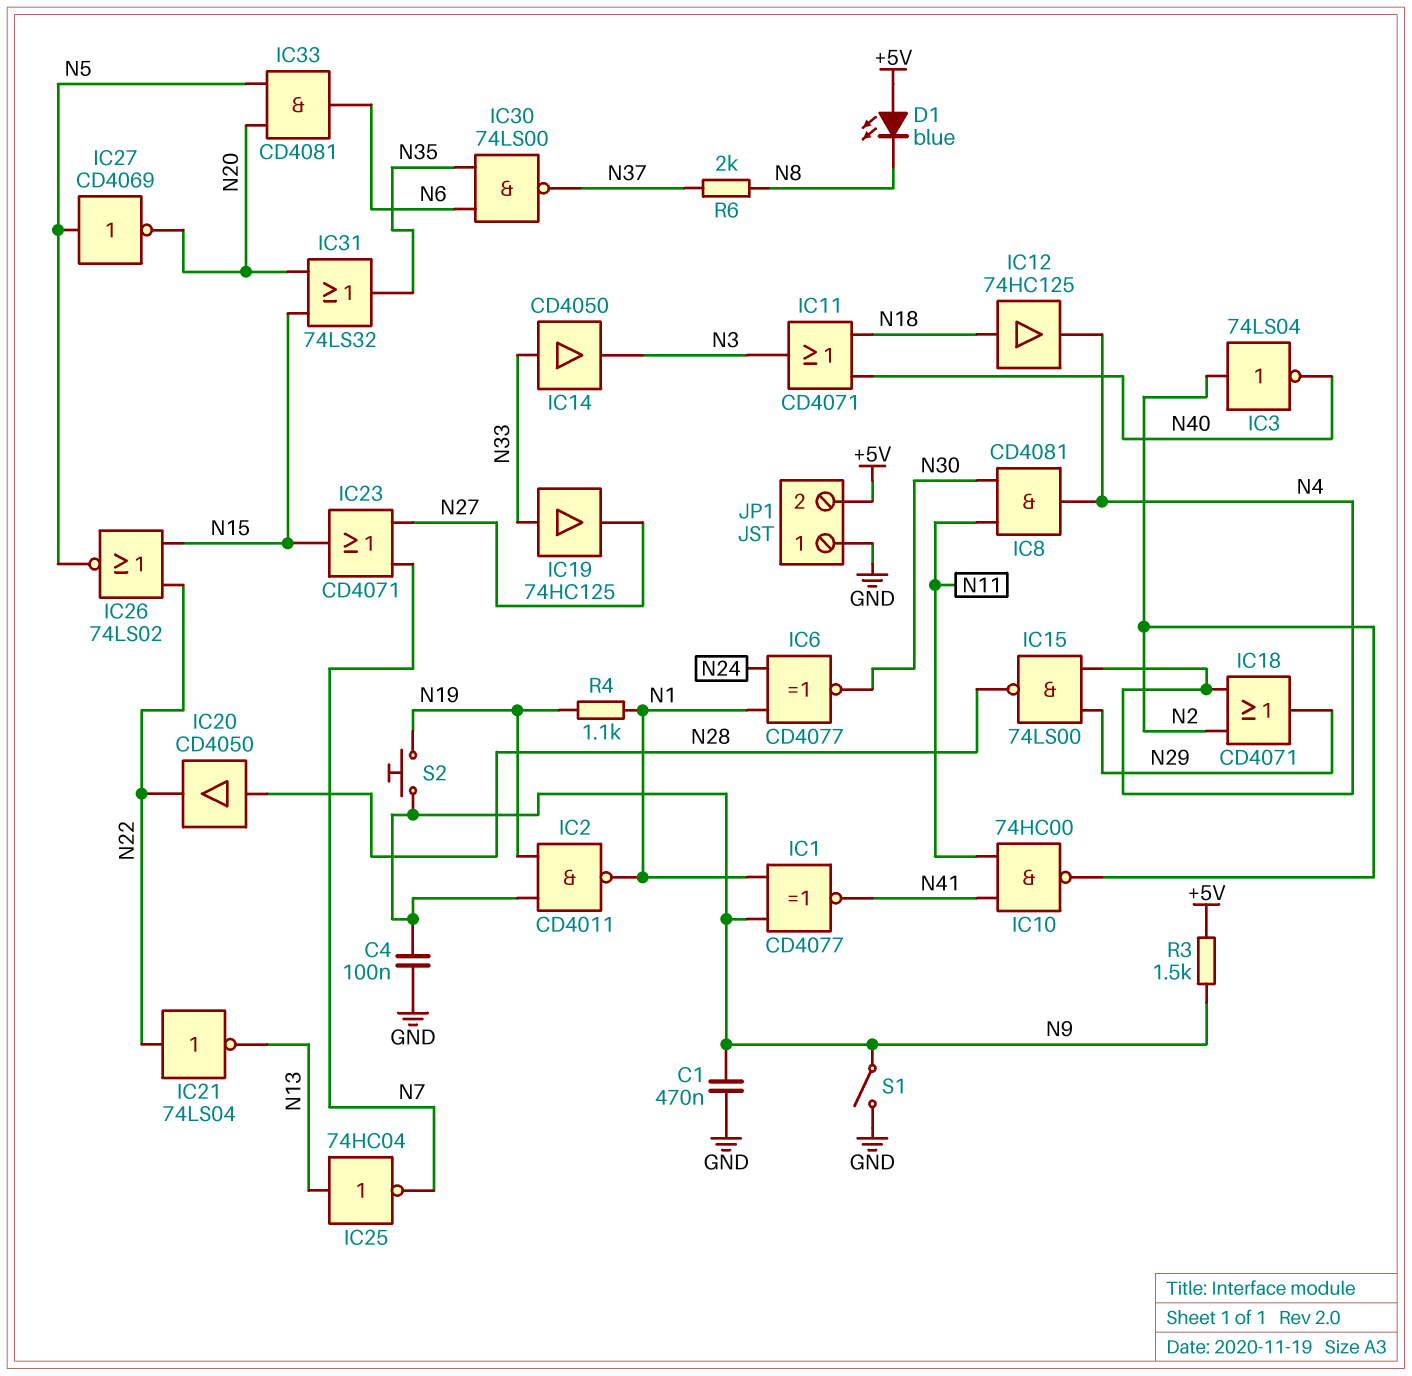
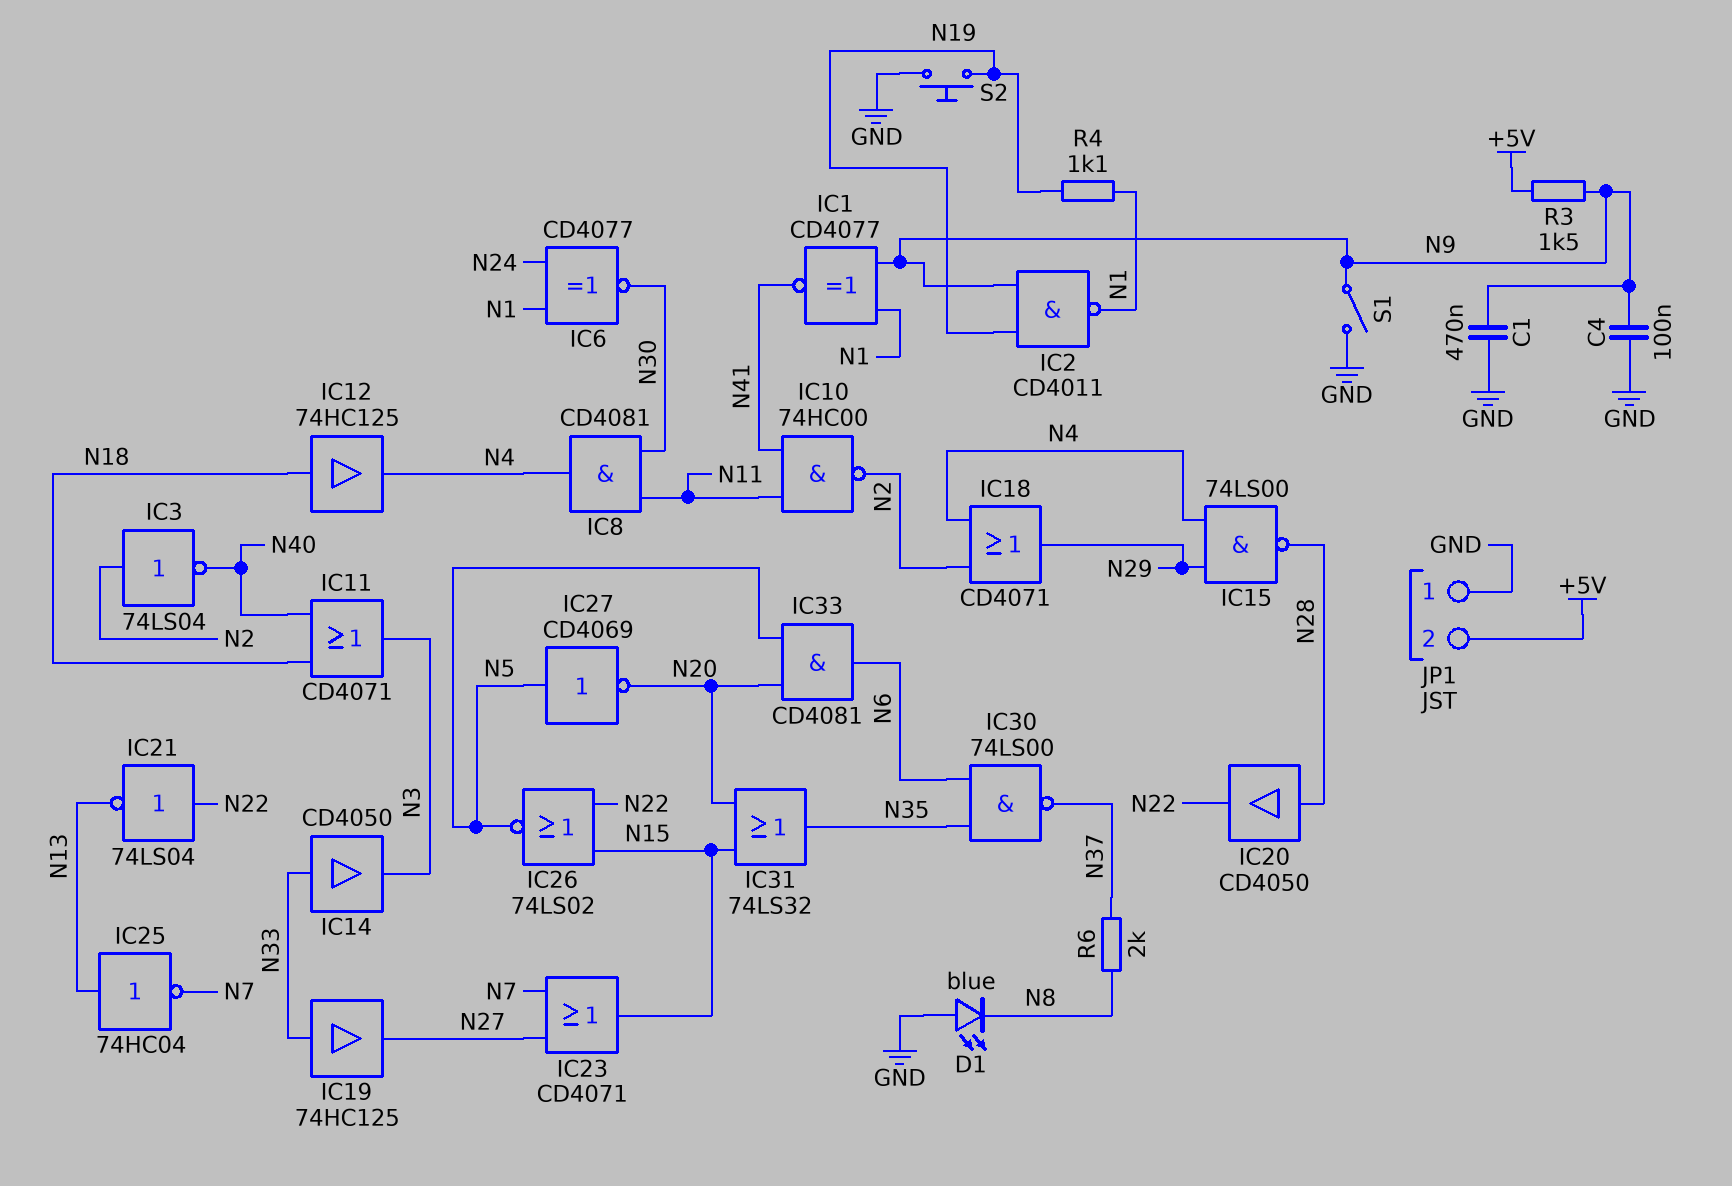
D1: LED blue (A +5V, K N8) -> LED blue (A GND, K N8)
S2: button (N9, N19) -> button (GND, N19)

